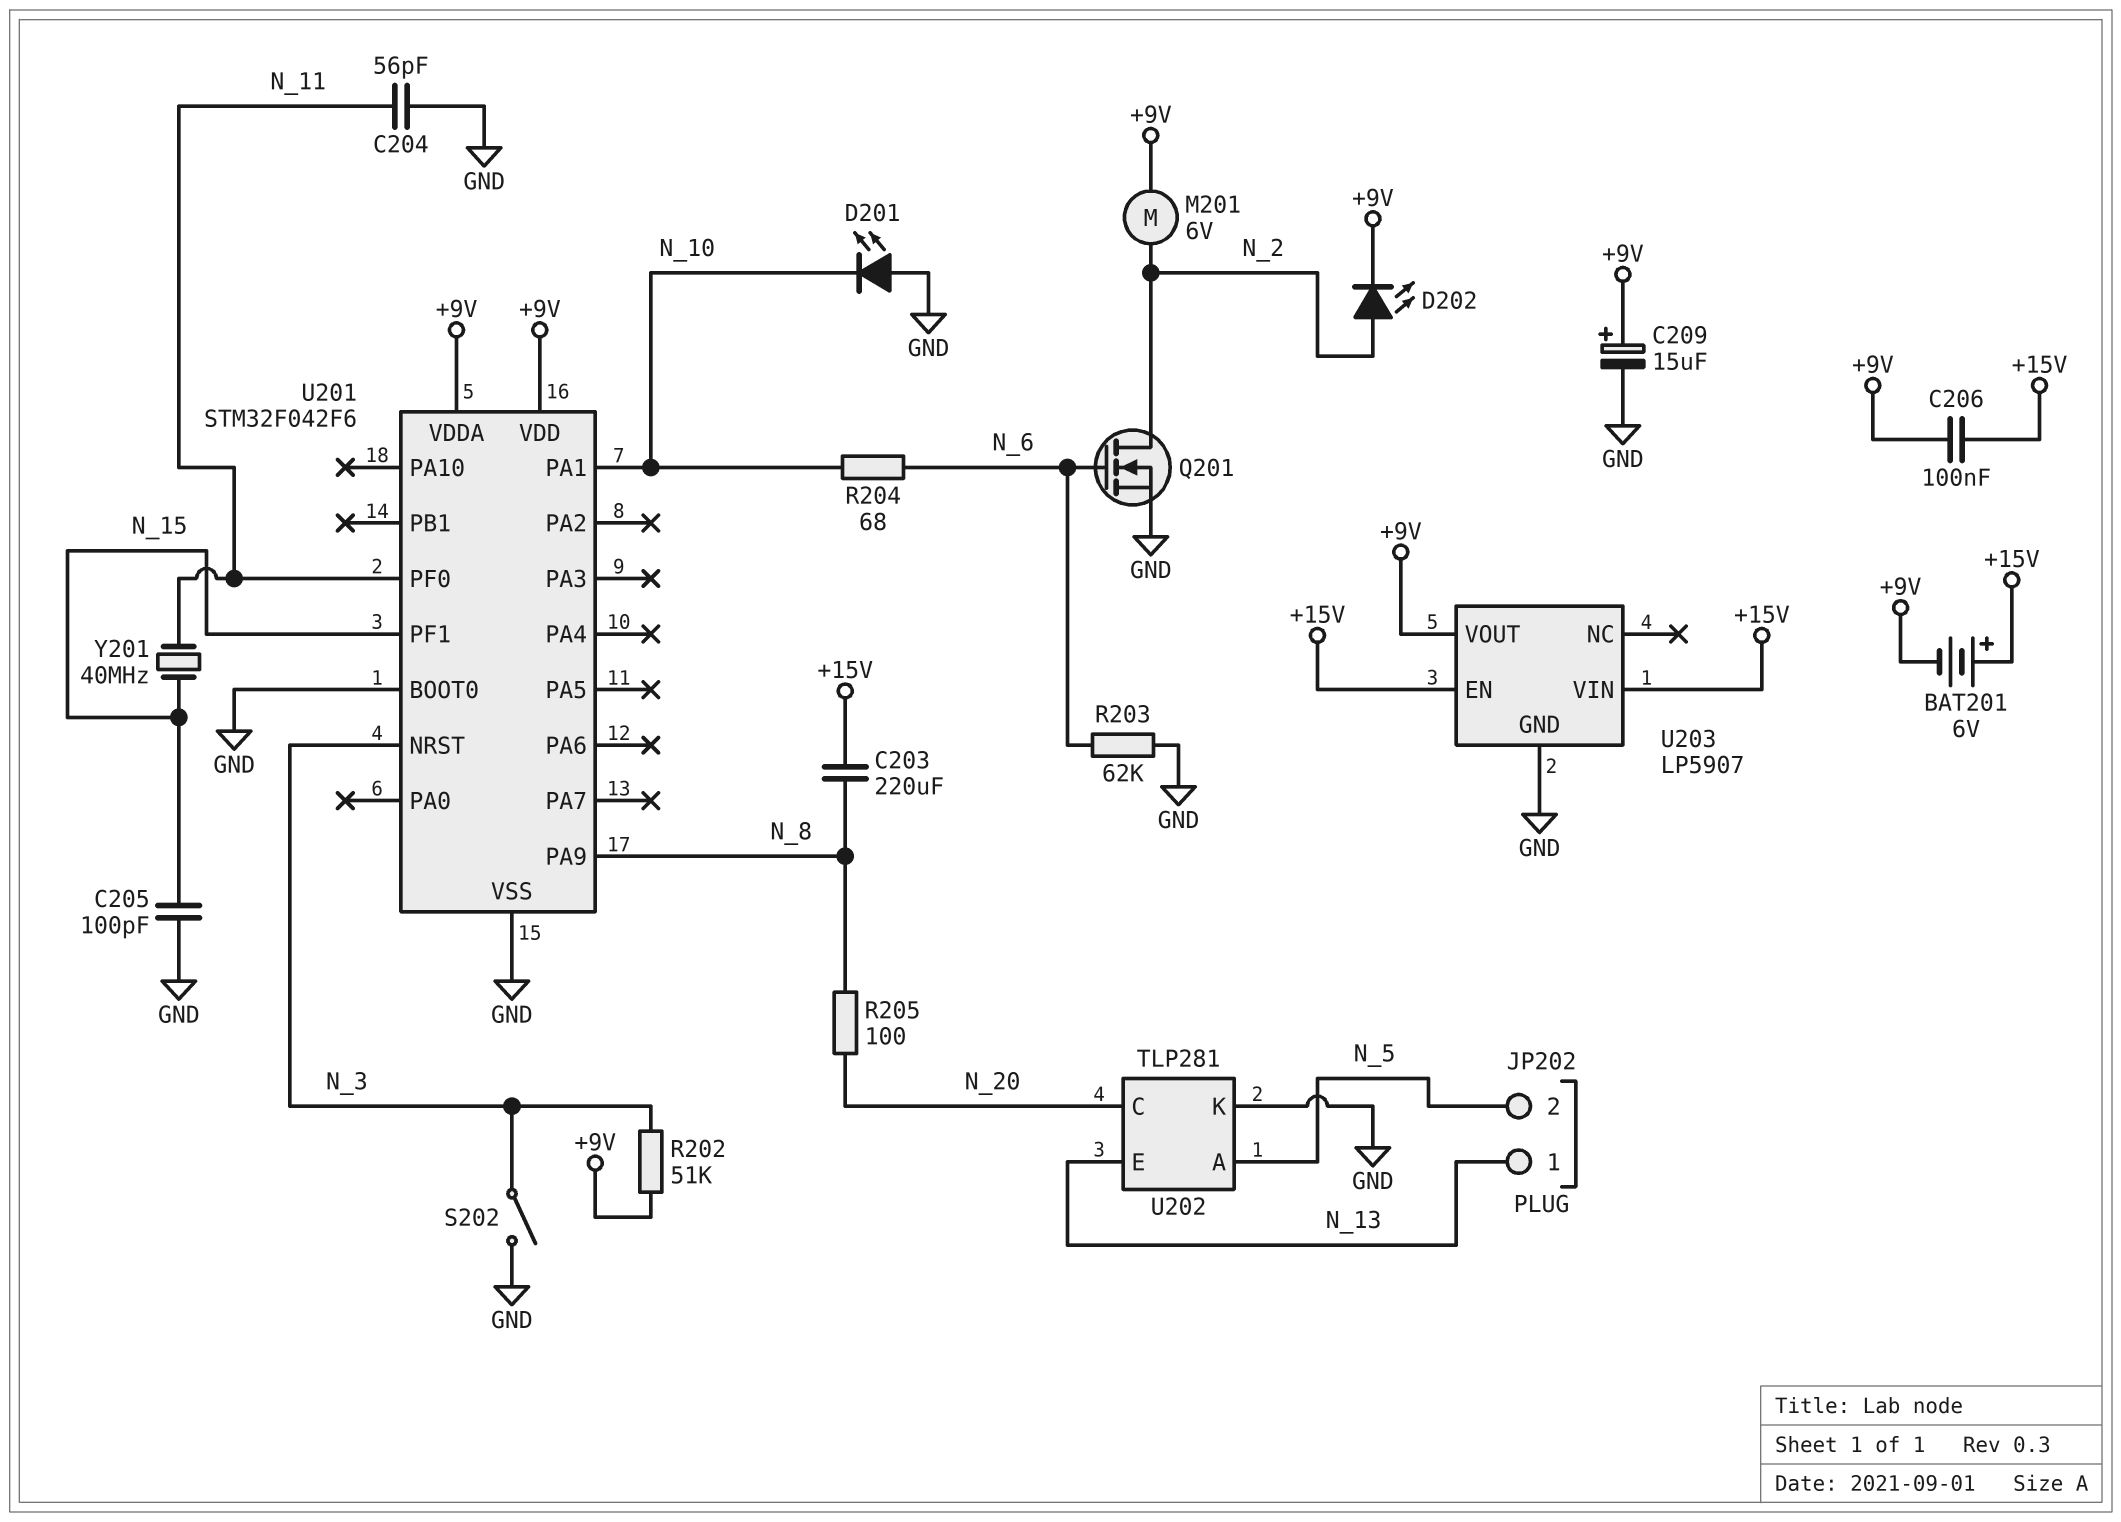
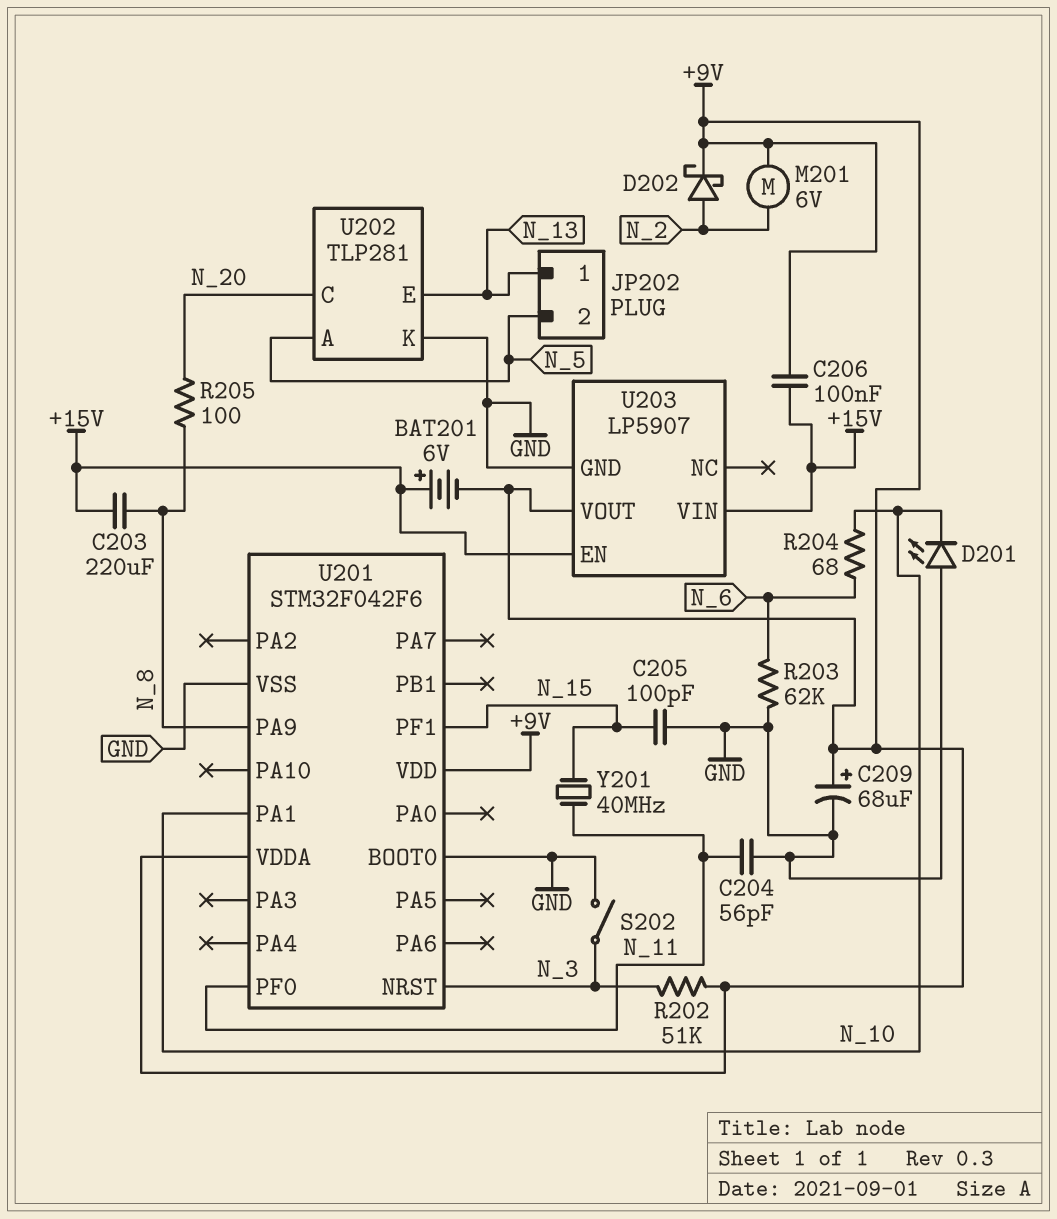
C209: 15uF (plus +9V, minus GND) -> 68uF (plus +9V, minus GND)
D202: LED (A N_2, K +9V) -> schottky (A N_2, K +9V)
Q201: NMOS (G N_6, D N_2, S GND) -> none

